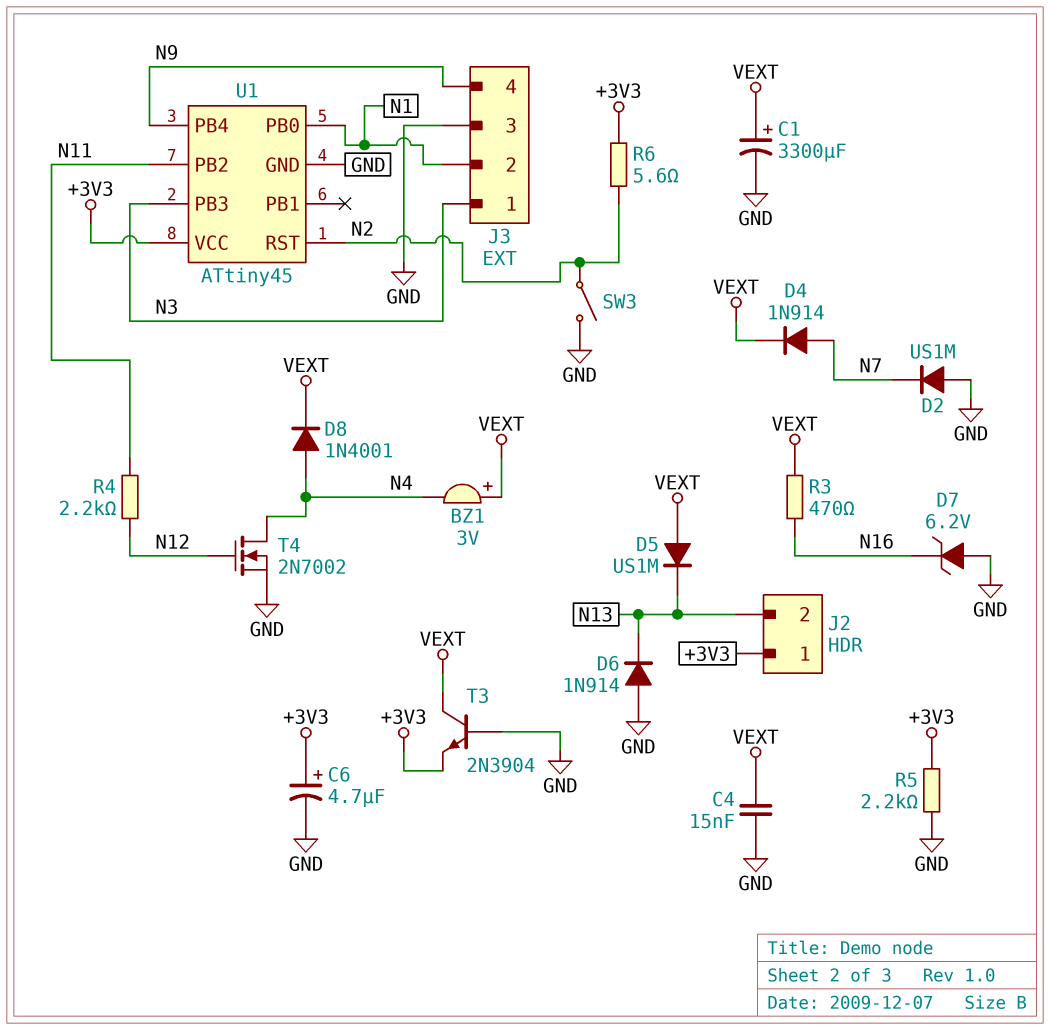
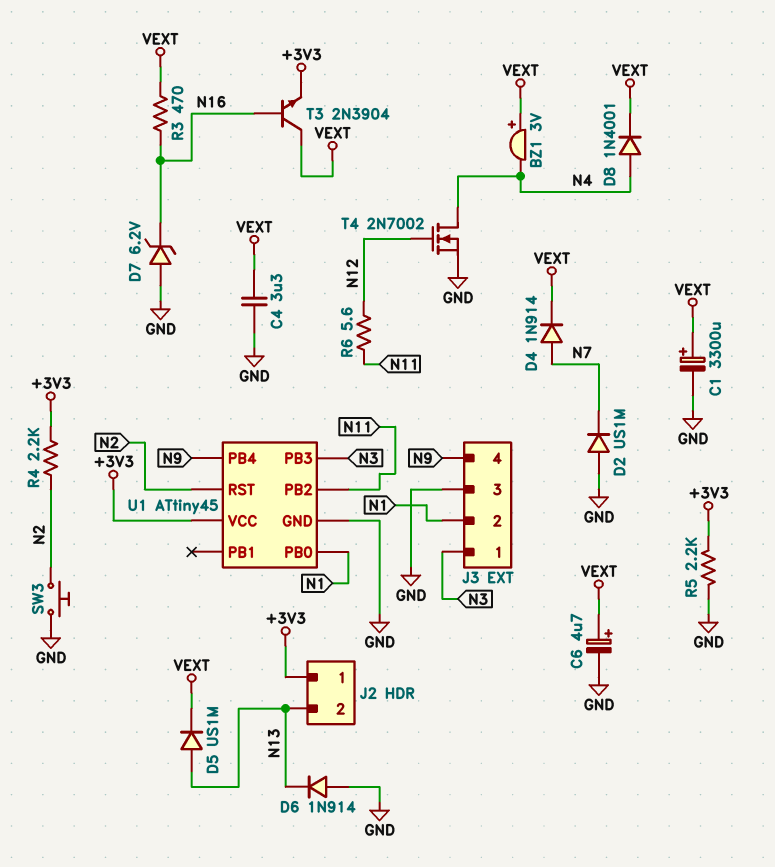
C4: 15nF (GND, VEXT) -> 3.3uF (GND, VEXT)
C6: 4.7uF (plus +3V3, minus GND) -> 4.7uF (plus VEXT, minus GND)
D5: diode US1M (A VEXT, K N13) -> diode US1M (A N13, K VEXT)
R4: 2.2k (N11, N12) -> 2.2k (+3V3, N2)
R6: 5.6 (+3V3, N2) -> 5.6 (N11, N12)
SW3: switch (GND, N2) -> button (GND, N2)
T3: NPN 2N3904 (B GND, C VEXT, E +3V3) -> NPN 2N3904 (B N16, C VEXT, E +3V3)

